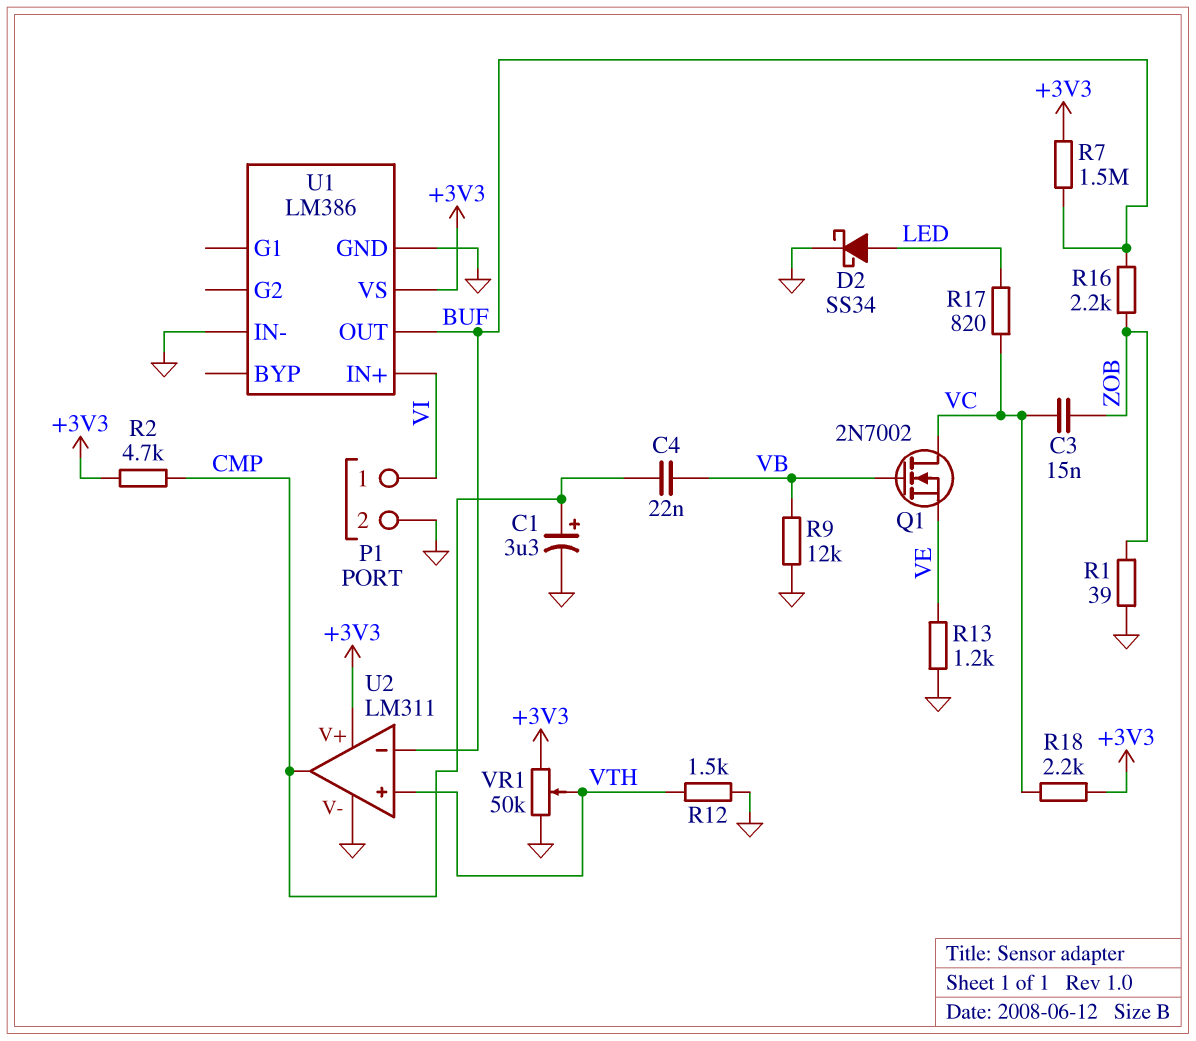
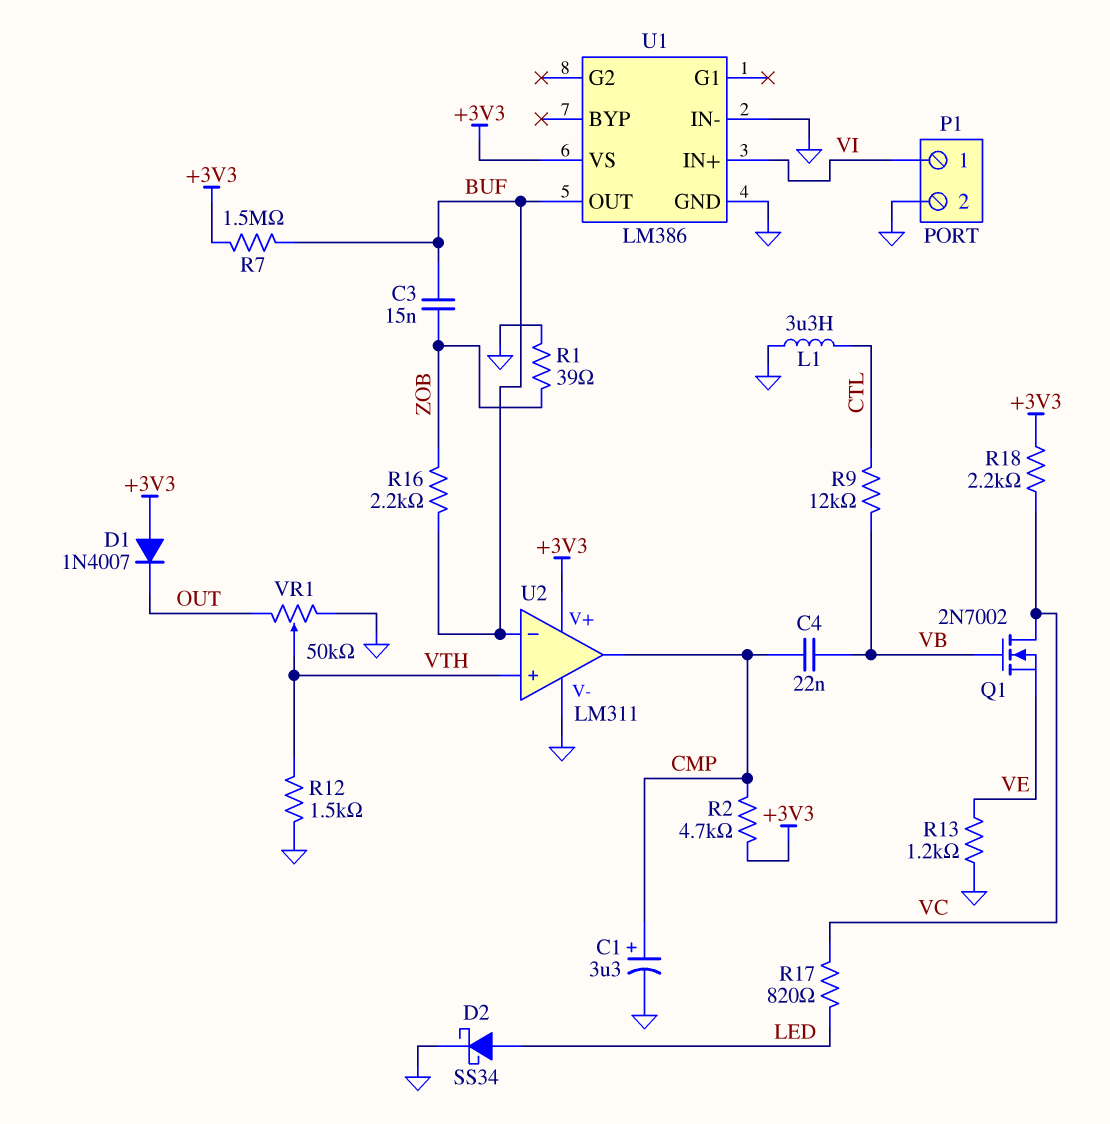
C3: 15nF (VC, ZOB) -> 15nF (BUF, ZOB)
D1: none -> diode 1N4007 (A +3V3, K OUT)
L1: none -> 3.3uH (CTL, GND)
R9: 12k (GND, VB) -> 12k (CTL, VB)
VR1: 50k (+3V3, GND, wiper VTH) -> 50k (GND, OUT, wiper VTH)

